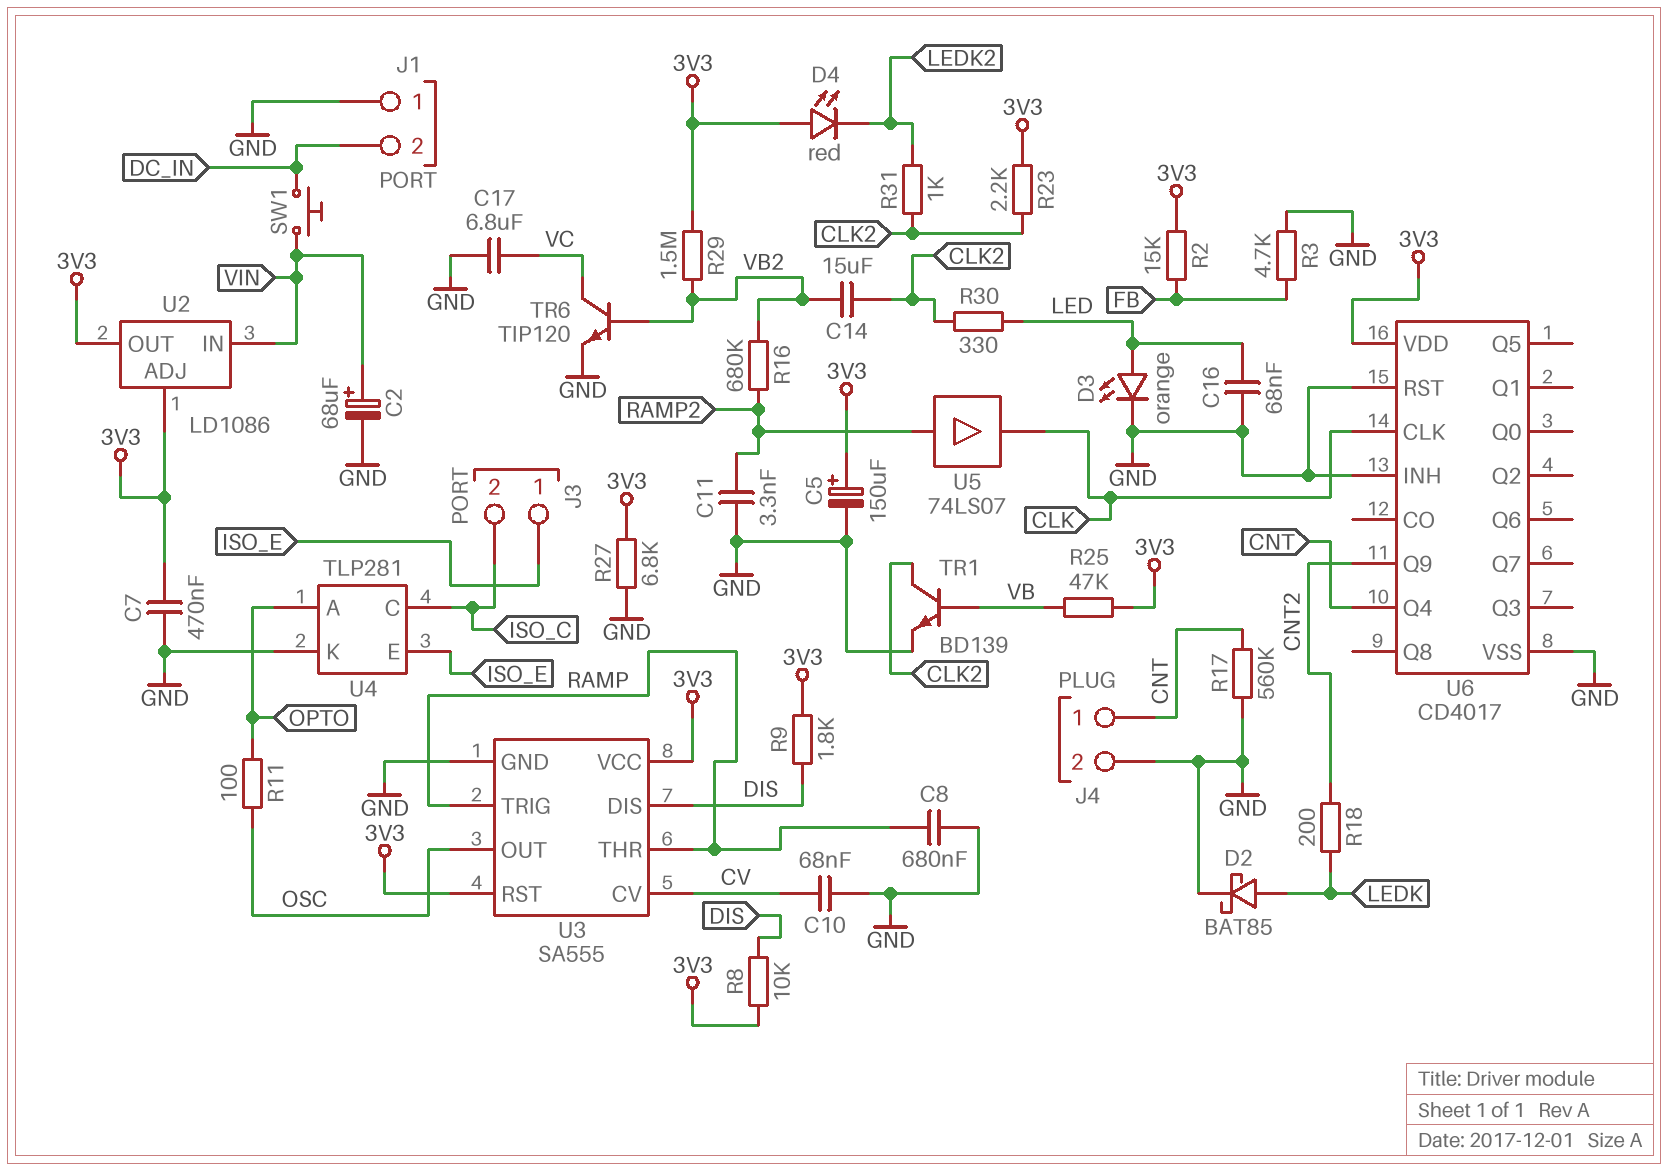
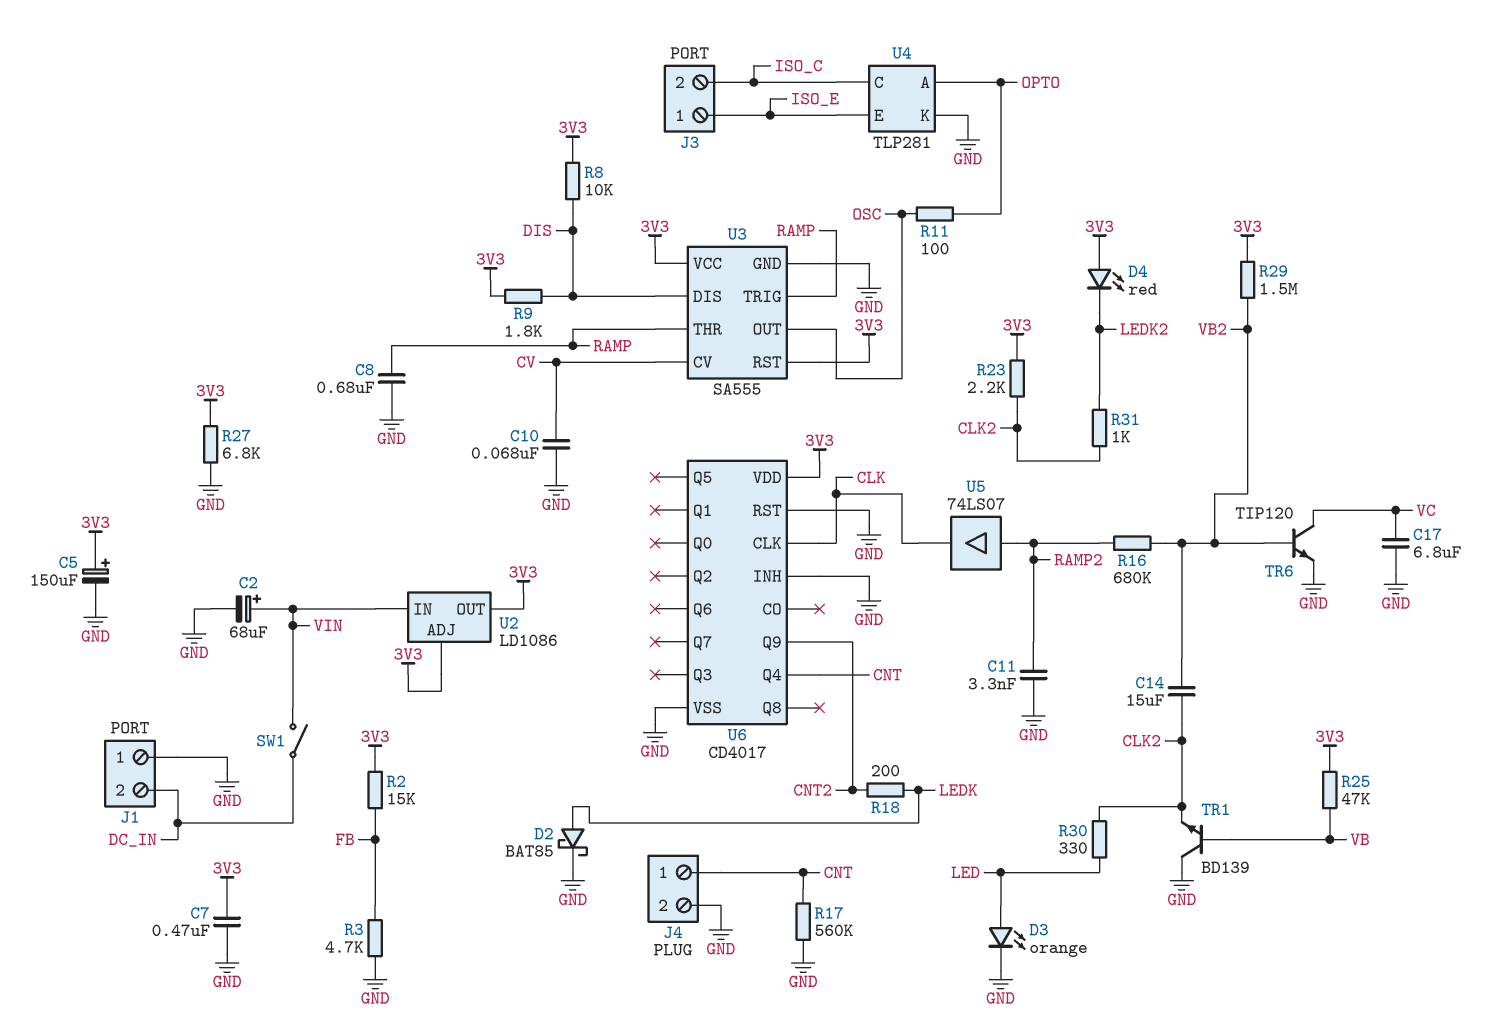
C16: 68nF (GND, LED) -> none
SW1: button (DC_IN, VIN) -> switch (DC_IN, VIN)
TR1: NPN BD139 (B VB, C CLK2, E GND) -> NPN BD139 (B VB, C GND, E CLK2)

